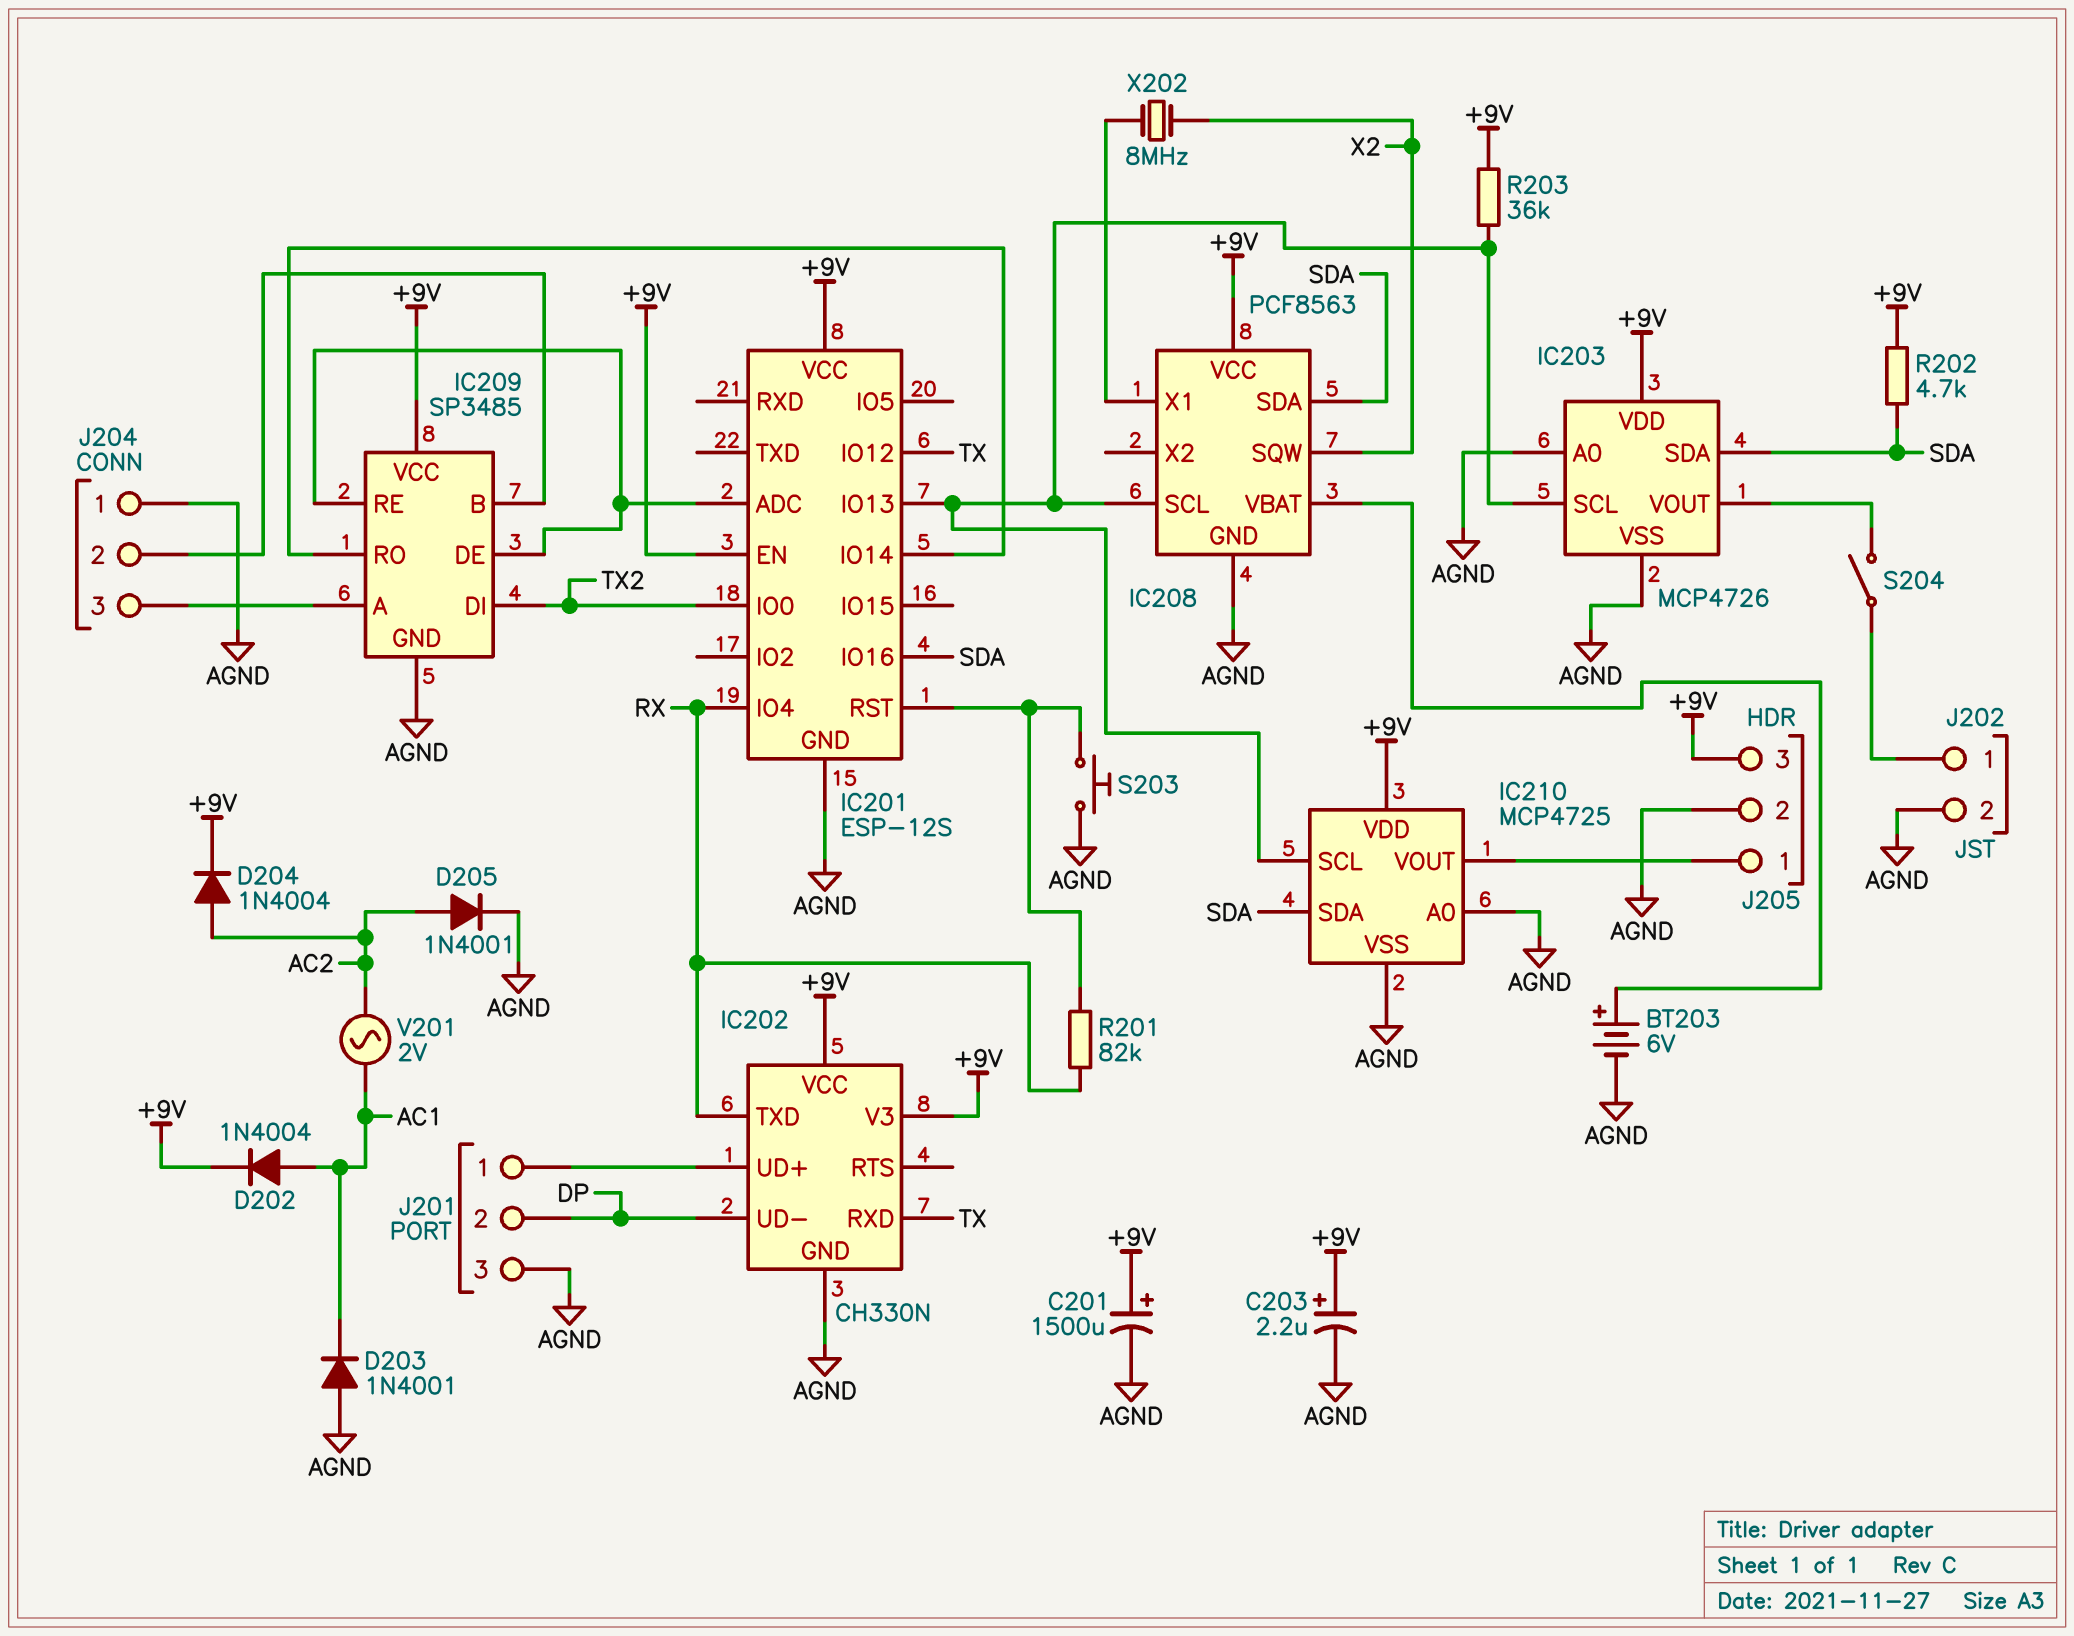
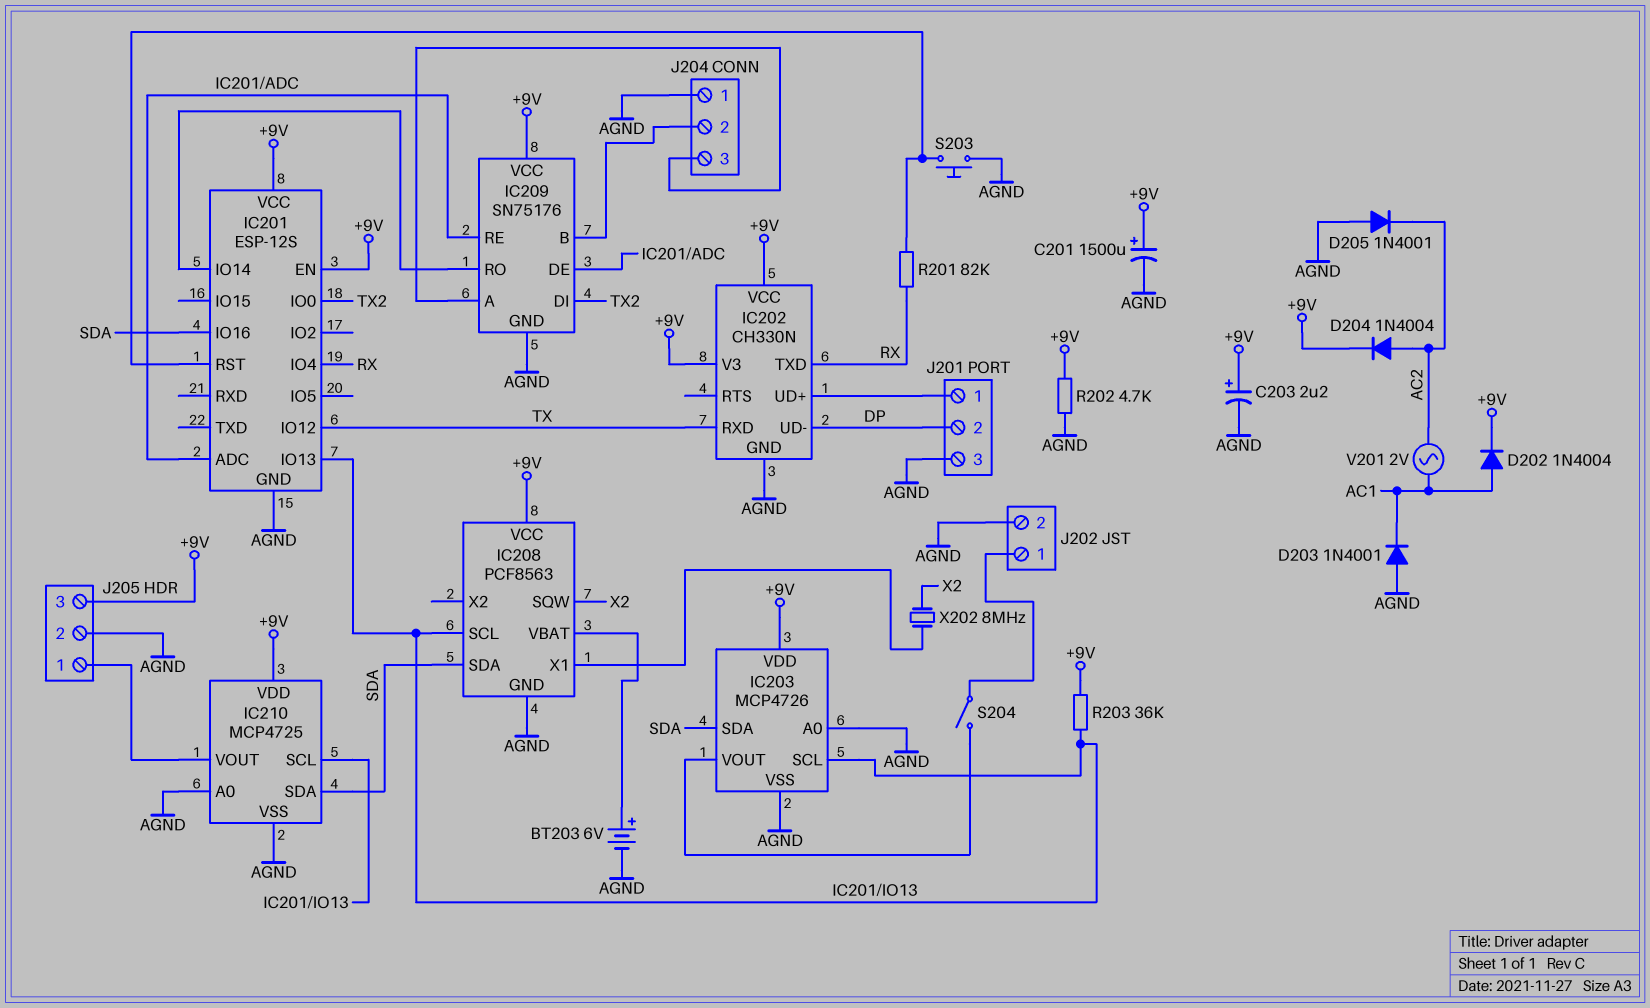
D205: diode 1N4001 (A AC2, K AGND) -> diode 1N4001 (A AGND, K AC2)
IC209: SP3485 -> SN75176
R202: 4.7k (+9V, SDA) -> 4.7k (+9V, AGND)

